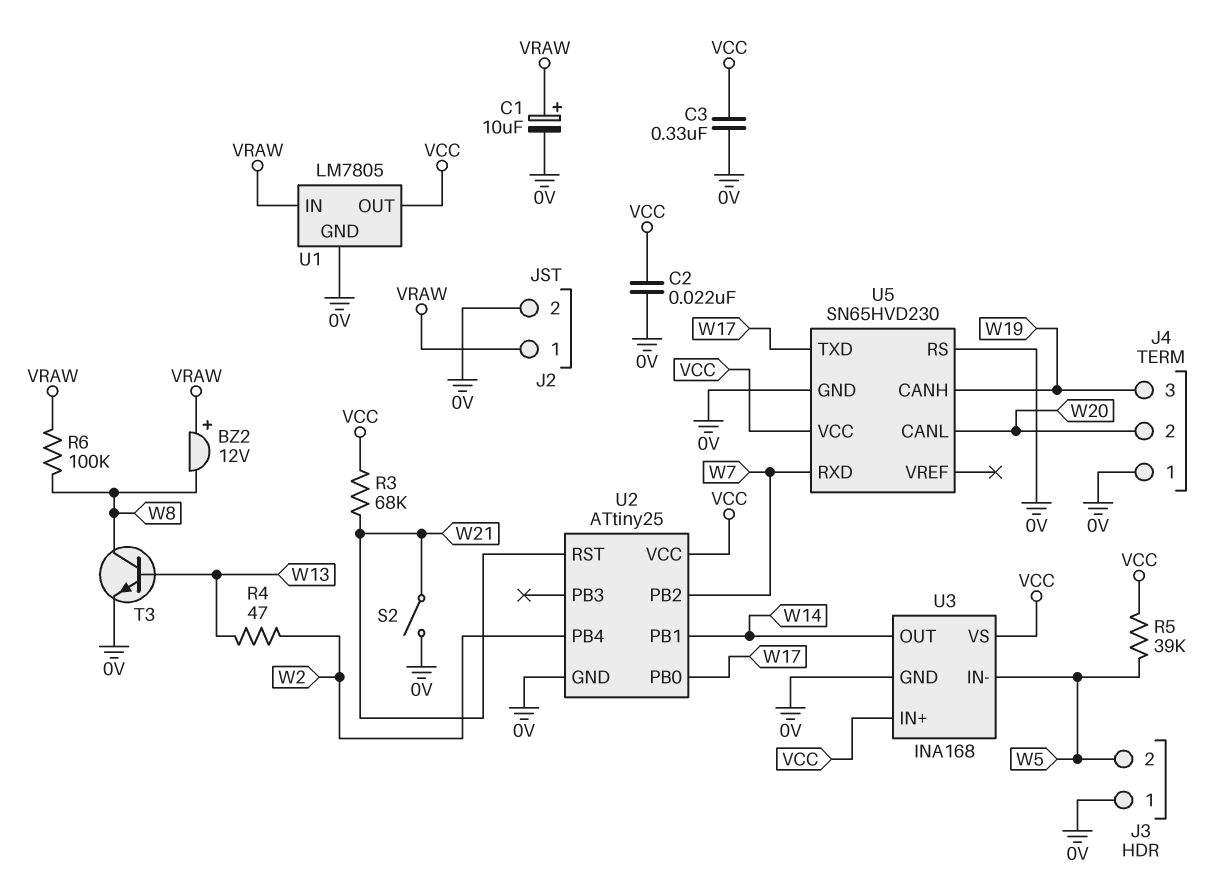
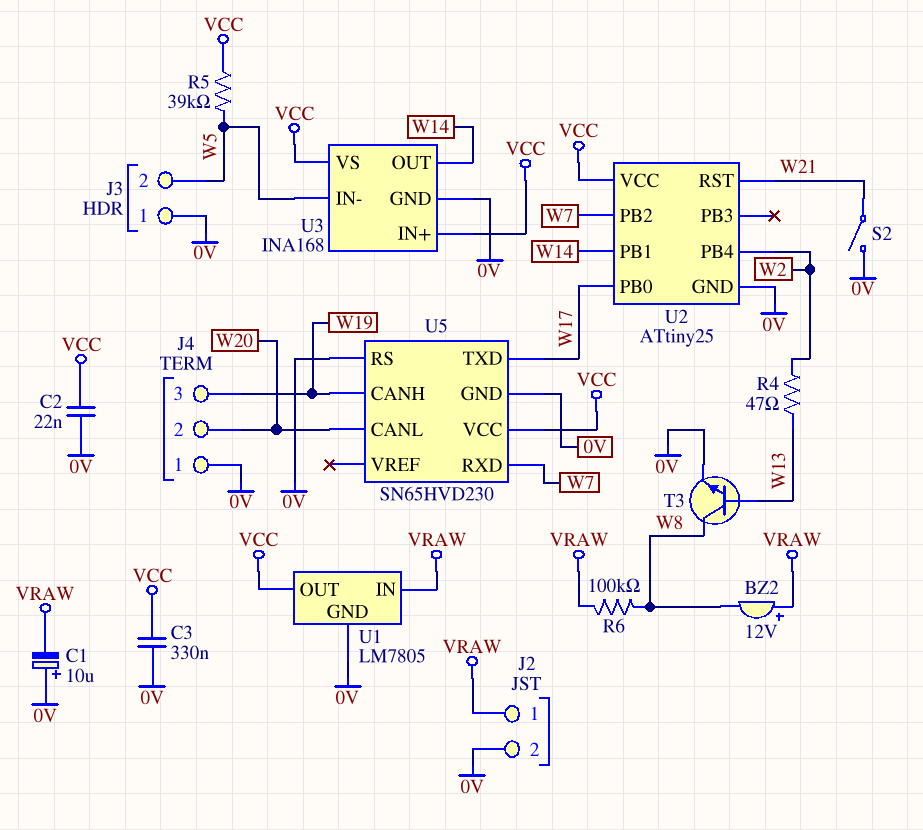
C1: 10uF (plus VRAW, minus 0V) -> 10uF (plus 0V, minus VRAW)
R3: 68k (VCC, W21) -> none

